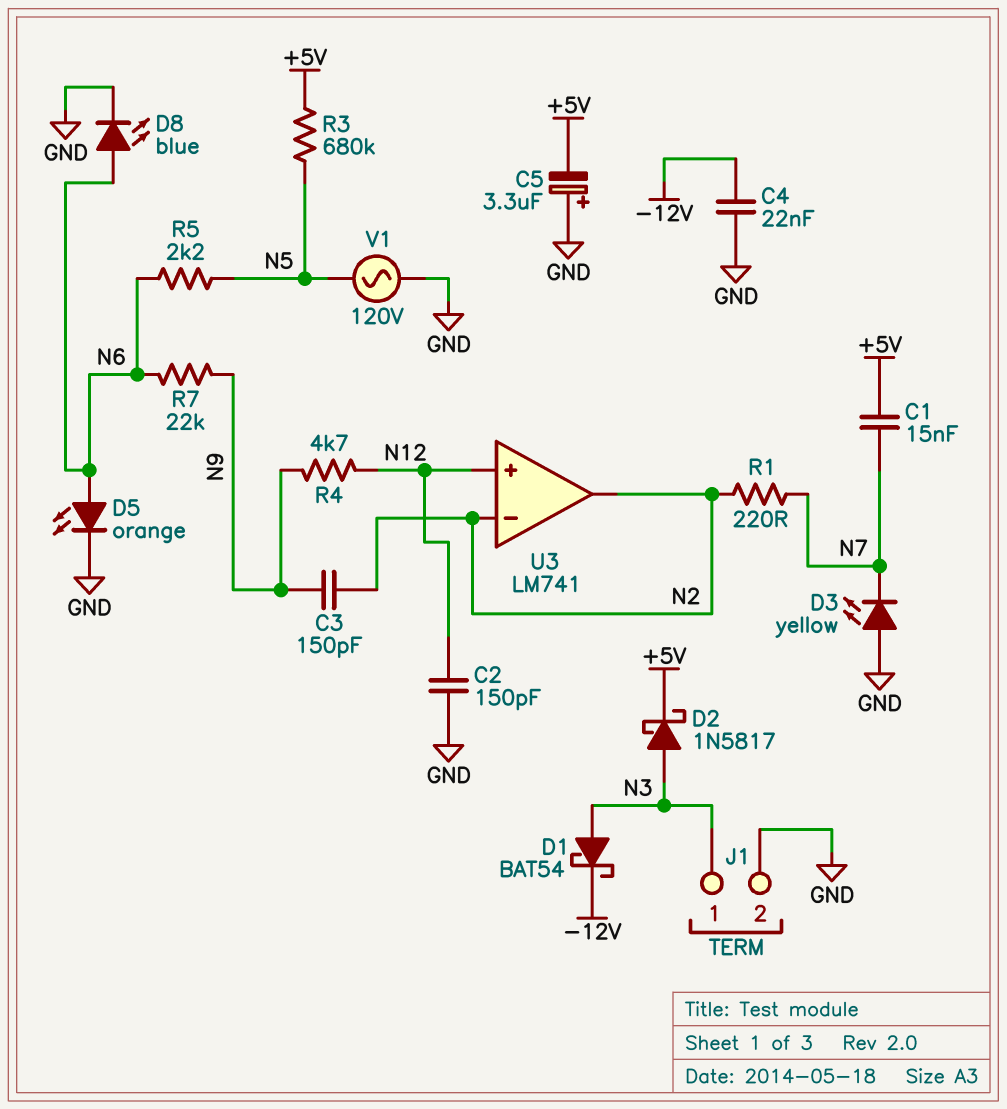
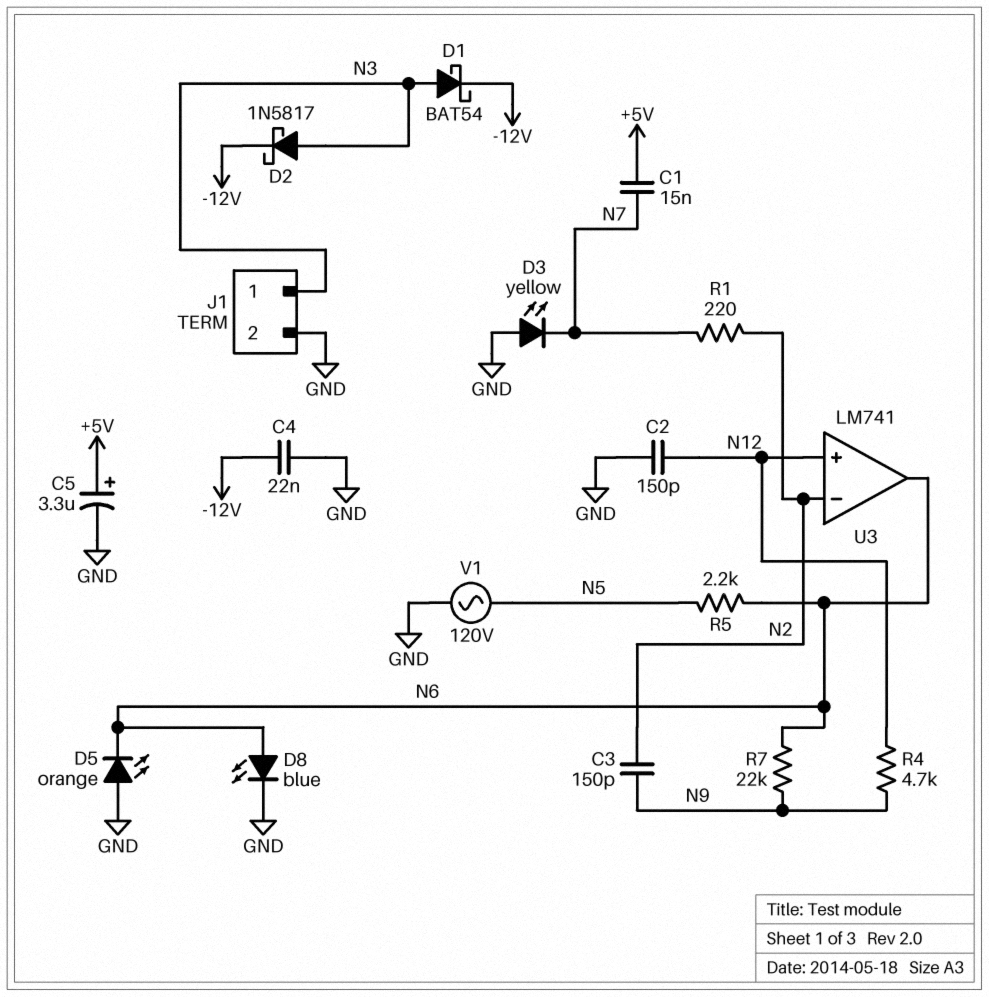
C5: 3.3uF (plus GND, minus +5V) -> 3.3uF (plus +5V, minus GND)
D2: schottky 1N5817 (A N3, K +5V) -> schottky 1N5817 (A N3, K -12V)
D5: LED orange (A N6, K GND) -> LED orange (A GND, K N6)
R3: 680k (+5V, N5) -> none
U3 pin out: N2 -> N6

